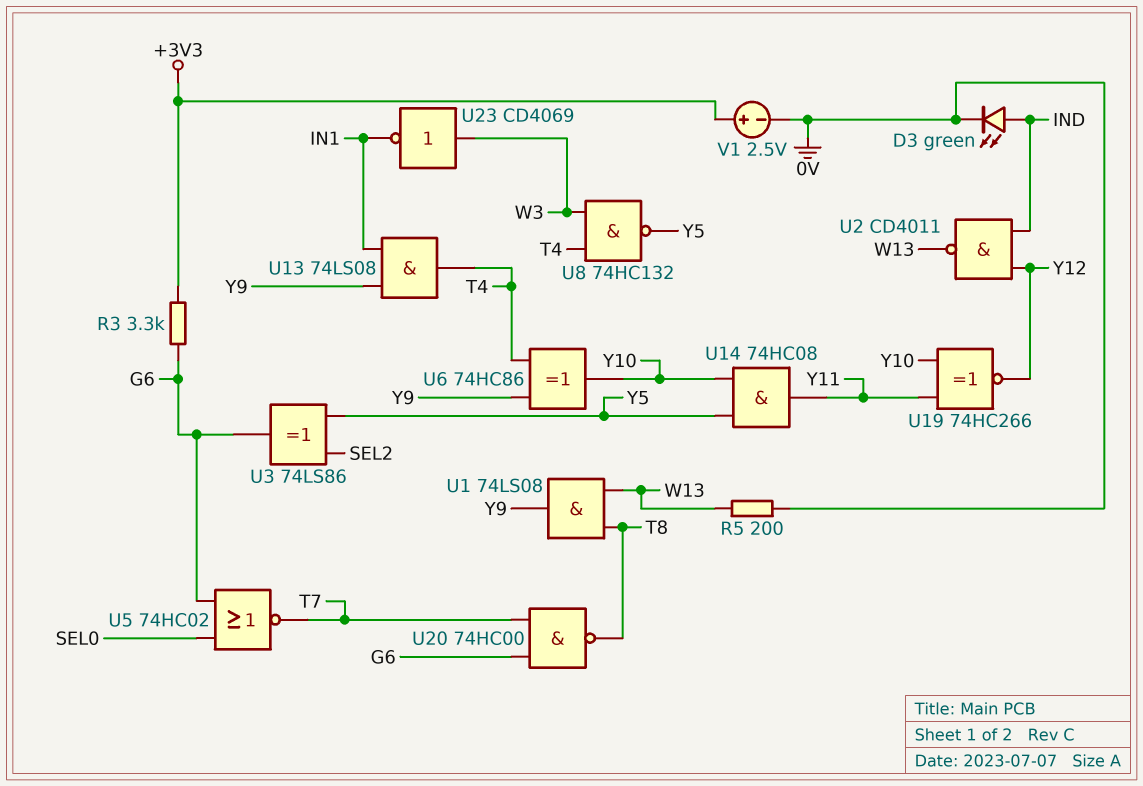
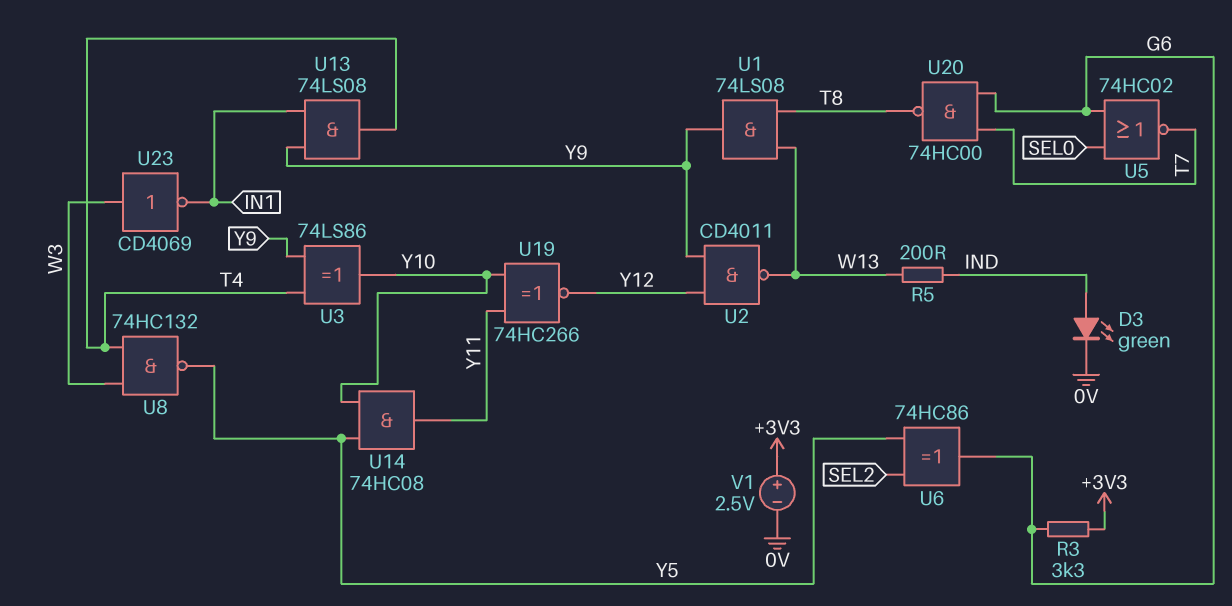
R5: 200 (0V, W13) -> 200 (IND, W13)
U2: NAND CD4011 (in IND, in Y12, out W13) -> NAND CD4011 (in Y9, in Y12, out W13)
U3: XOR 74LS86 (in SEL2, in Y5, out G6) -> XOR 74LS86 (in T4, in Y9, out Y10)
U6: XOR 74HC86 (in T4, in Y9, out Y10) -> XOR 74HC86 (in SEL2, in Y5, out G6)

